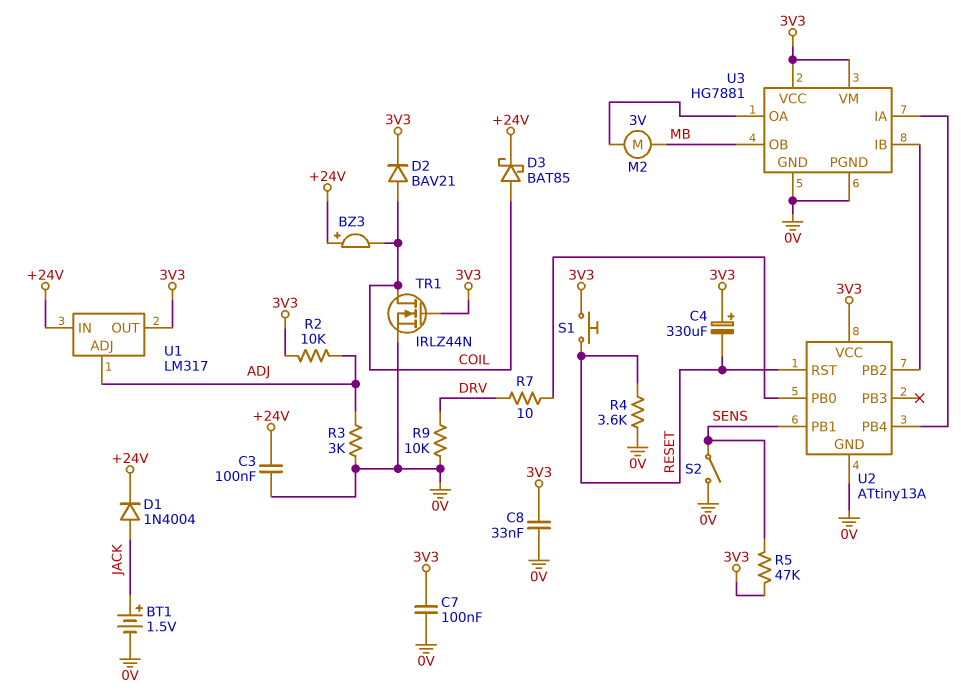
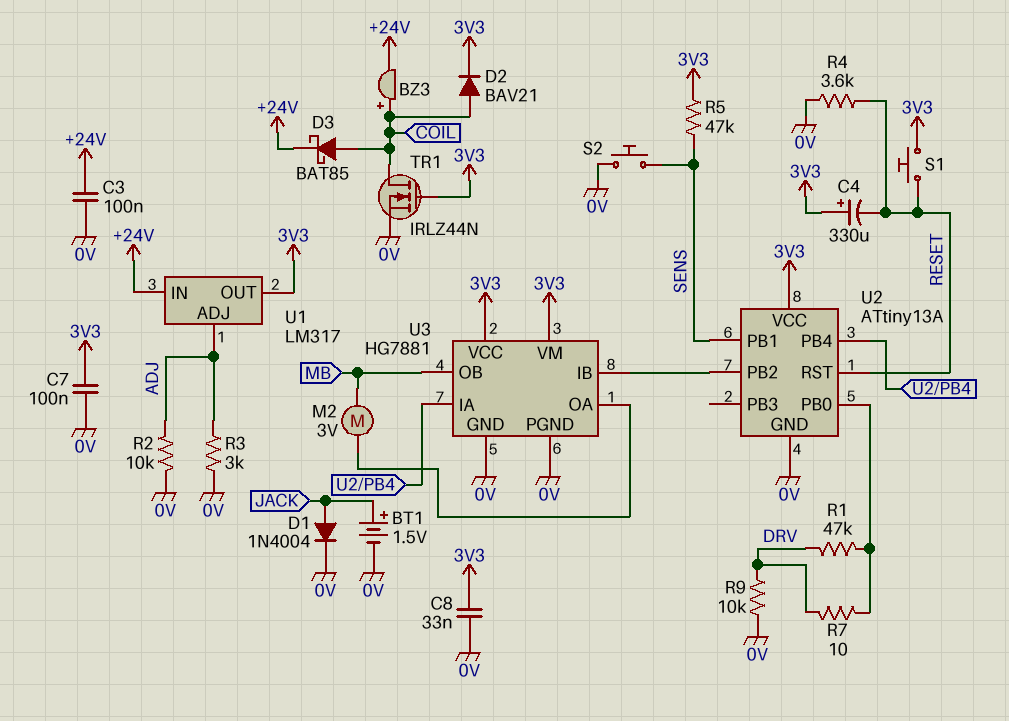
BZ3: buzzer (plus +24V, minus COIL) -> buzzer (plus COIL, minus +24V)
D1: diode 1N4004 (A JACK, K +24V) -> diode 1N4004 (A JACK, K 0V)
R1: none -> 47k (DRV, U2/PB0)
R2: 10k (3V3, ADJ) -> 10k (0V, ADJ)
S2: switch (0V, SENS) -> button (0V, SENS)

